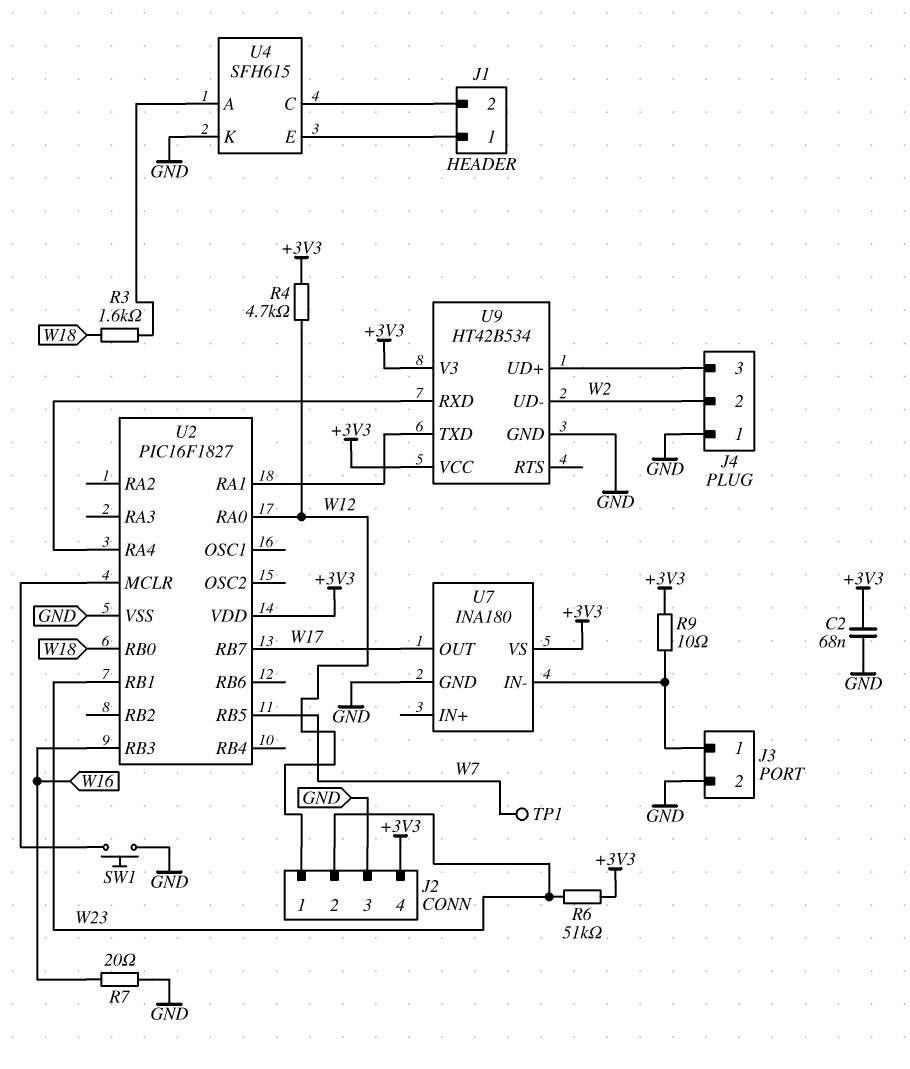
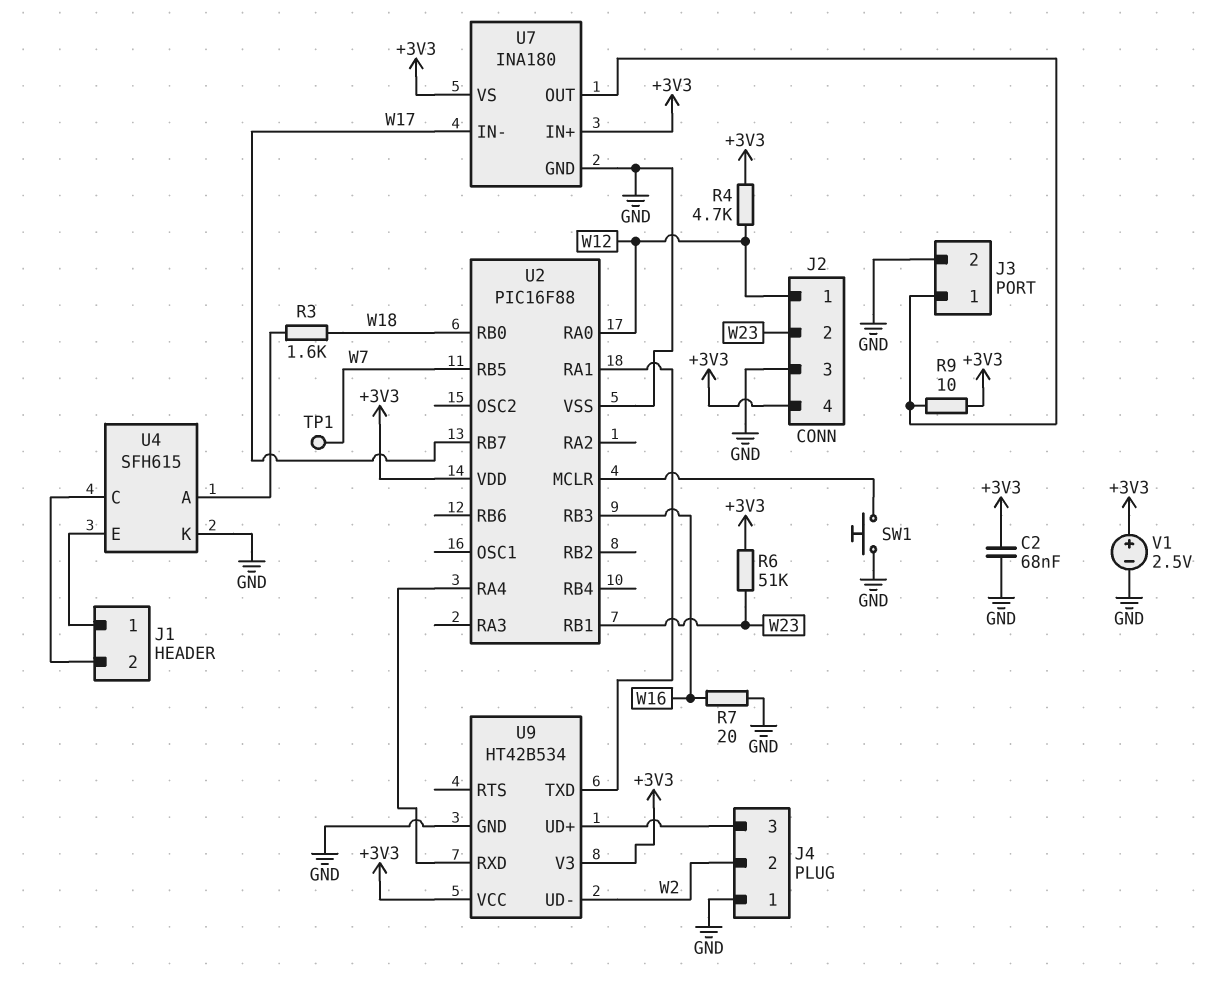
U2: PIC16F1827 -> PIC16F88
U7 pin IN+: none -> +3V3
U7 pin IN-: J3/1 -> W17
U7 pin OUT: W17 -> J3/1
V1: none -> 2.5V (plus +3V3, minus GND)

